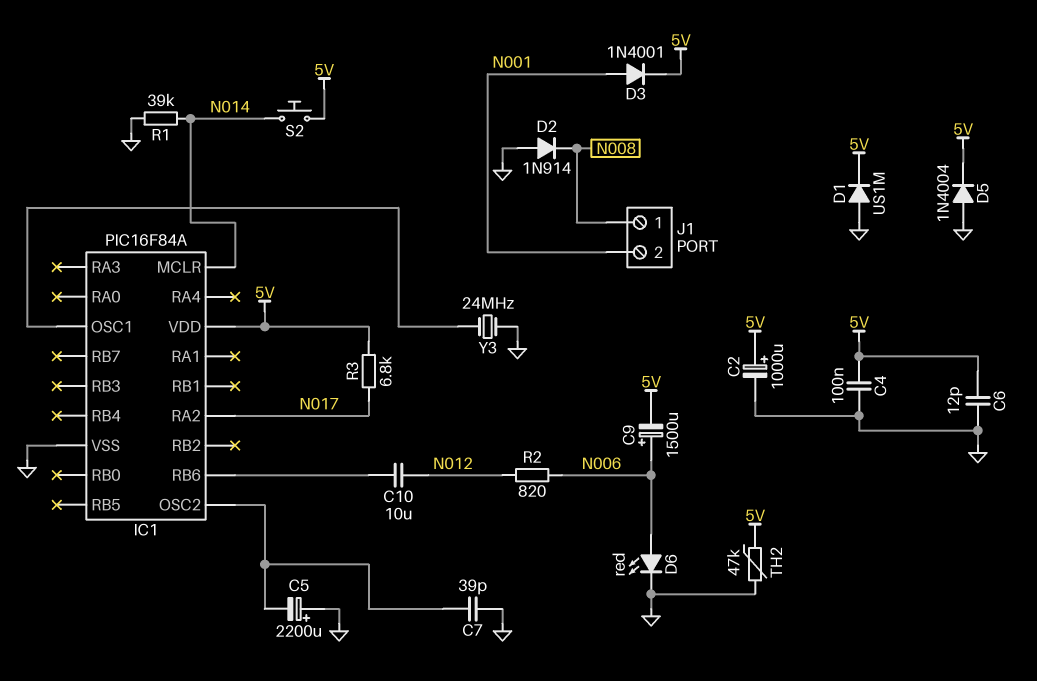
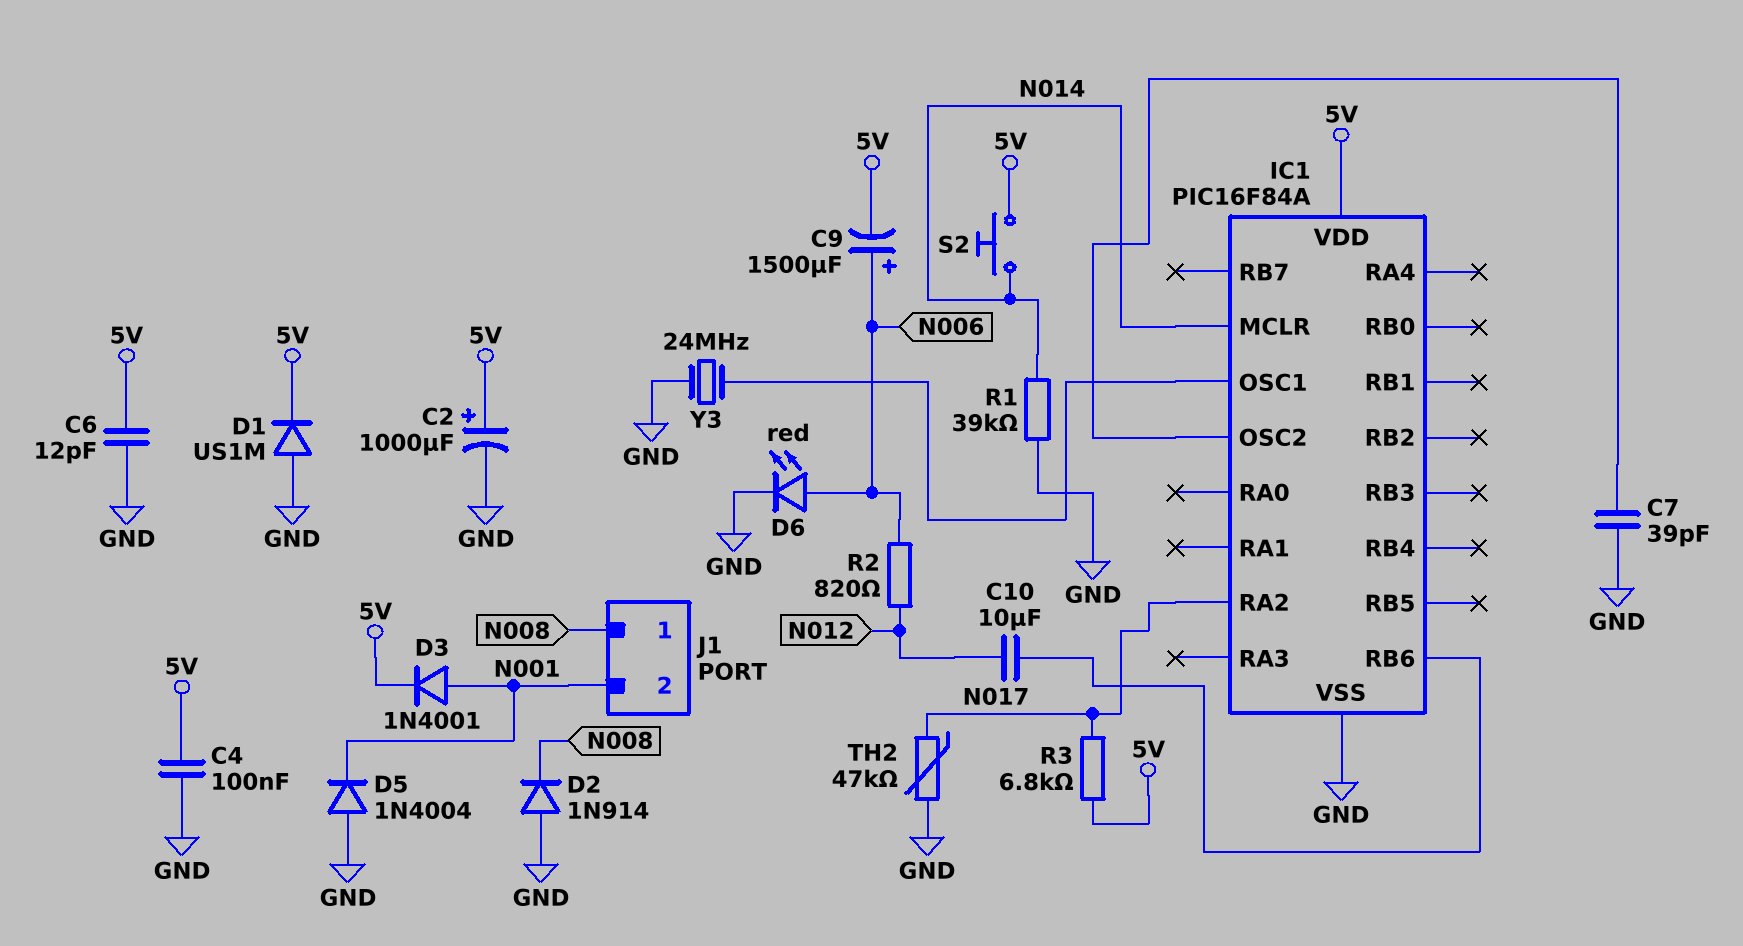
C5: 2200uF (plus GND, minus IC1/OSC2) -> none
D5: diode 1N4004 (A GND, K 5V) -> diode 1N4004 (A GND, K N001)
TH2: 47k (5V, GND) -> 47k (GND, N017)

